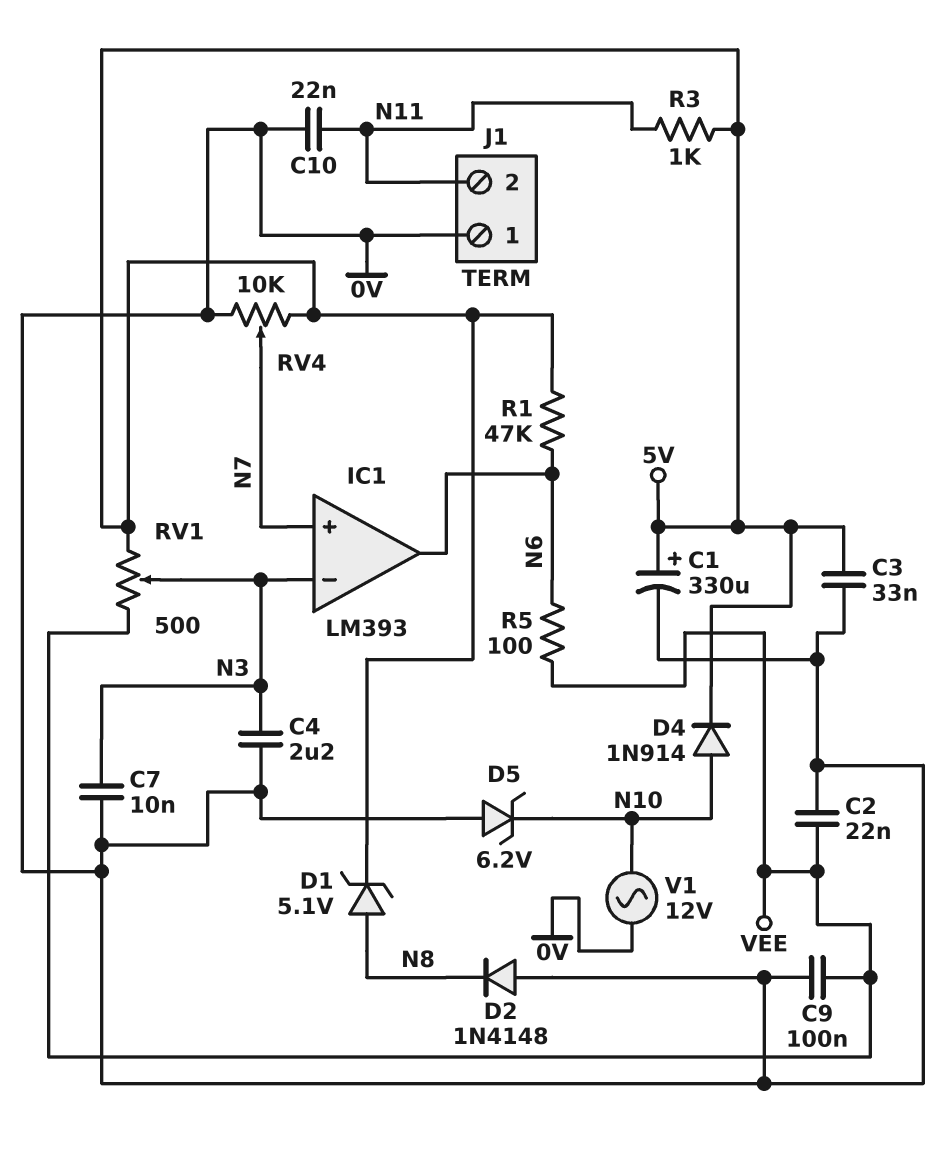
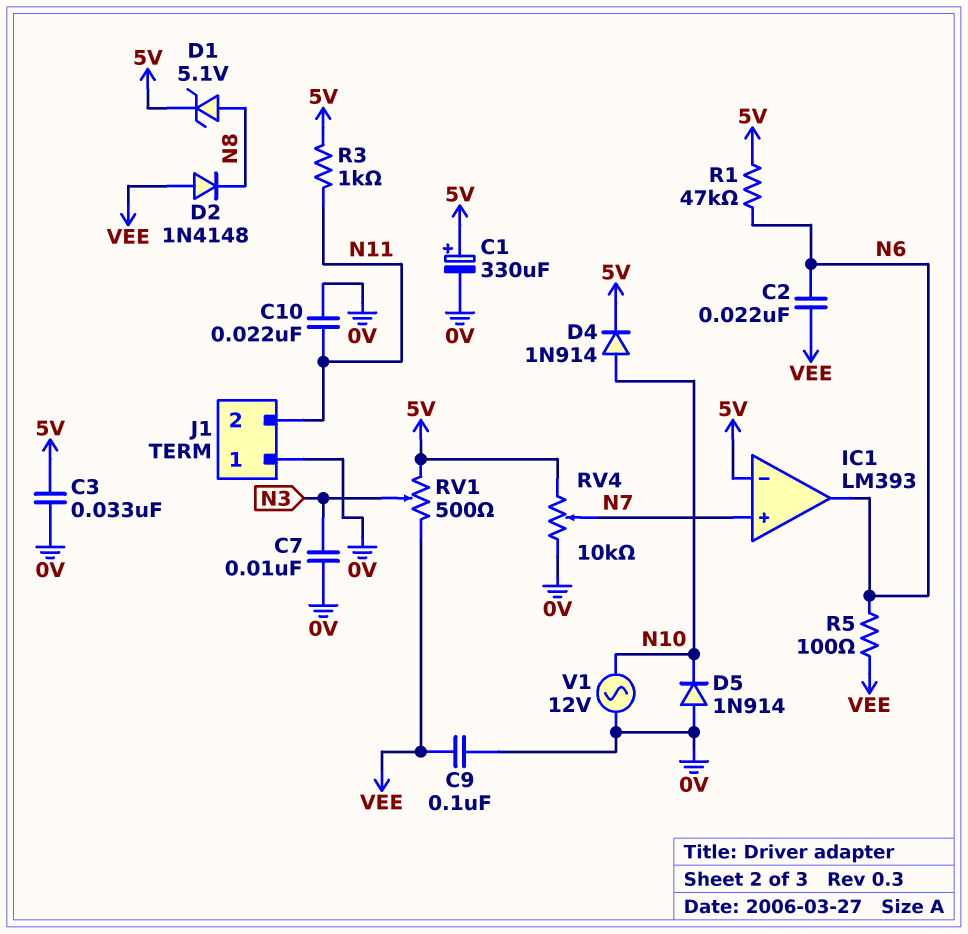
C2: 22nF (0V, VEE) -> 22nF (N6, VEE)
C4: 2.2uF (0V, N3) -> none
D2: diode 1N4148 (A 0V, K N8) -> diode 1N4148 (A VEE, K N8)
D5: zener 6.2V (A 0V, K N10) -> diode 1N914 (A 0V, K N10)
IC1 pin in-: N3 -> 5V

